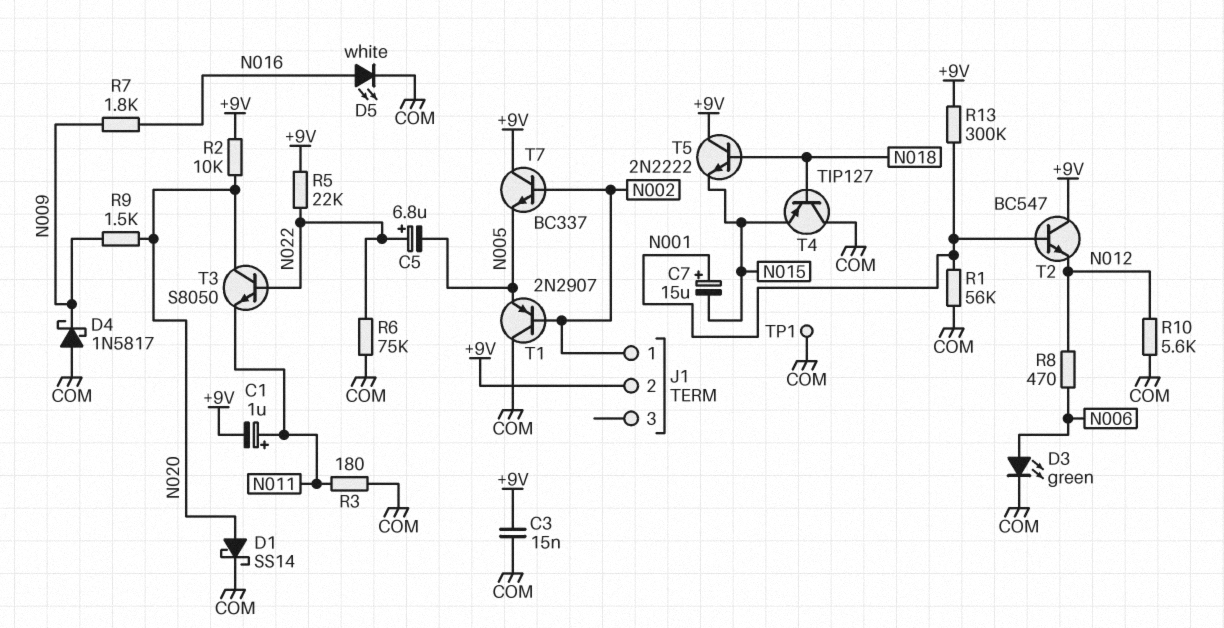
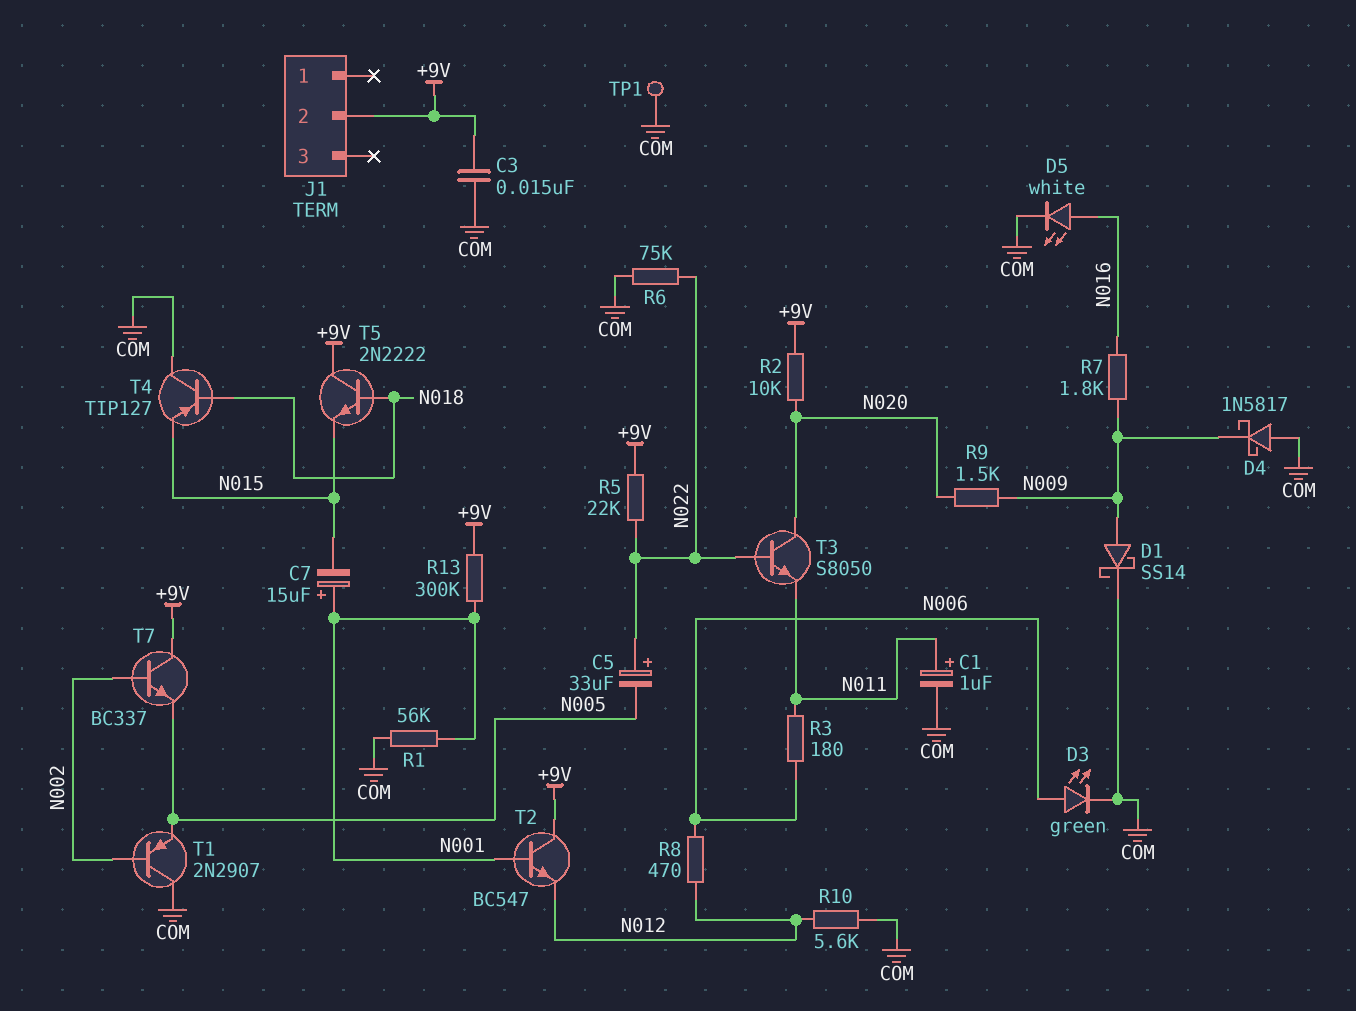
C1: 1uF (plus N011, minus +9V) -> 1uF (plus N011, minus COM)
C5: 6.8uF (plus N022, minus N005) -> 33uF (plus N022, minus N005)
D1: schottky SS14 (A N020, K COM) -> schottky SS14 (A N009, K COM)
J1 pin 1: N002 -> none
R3: 180 (COM, N011) -> 180 (N006, N011)

